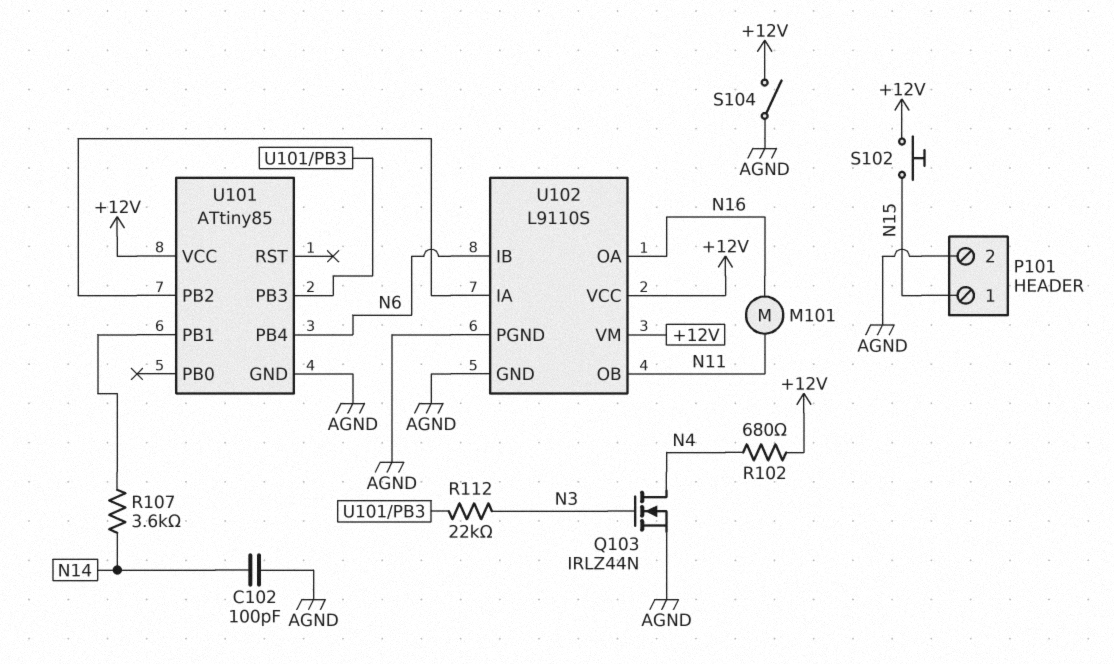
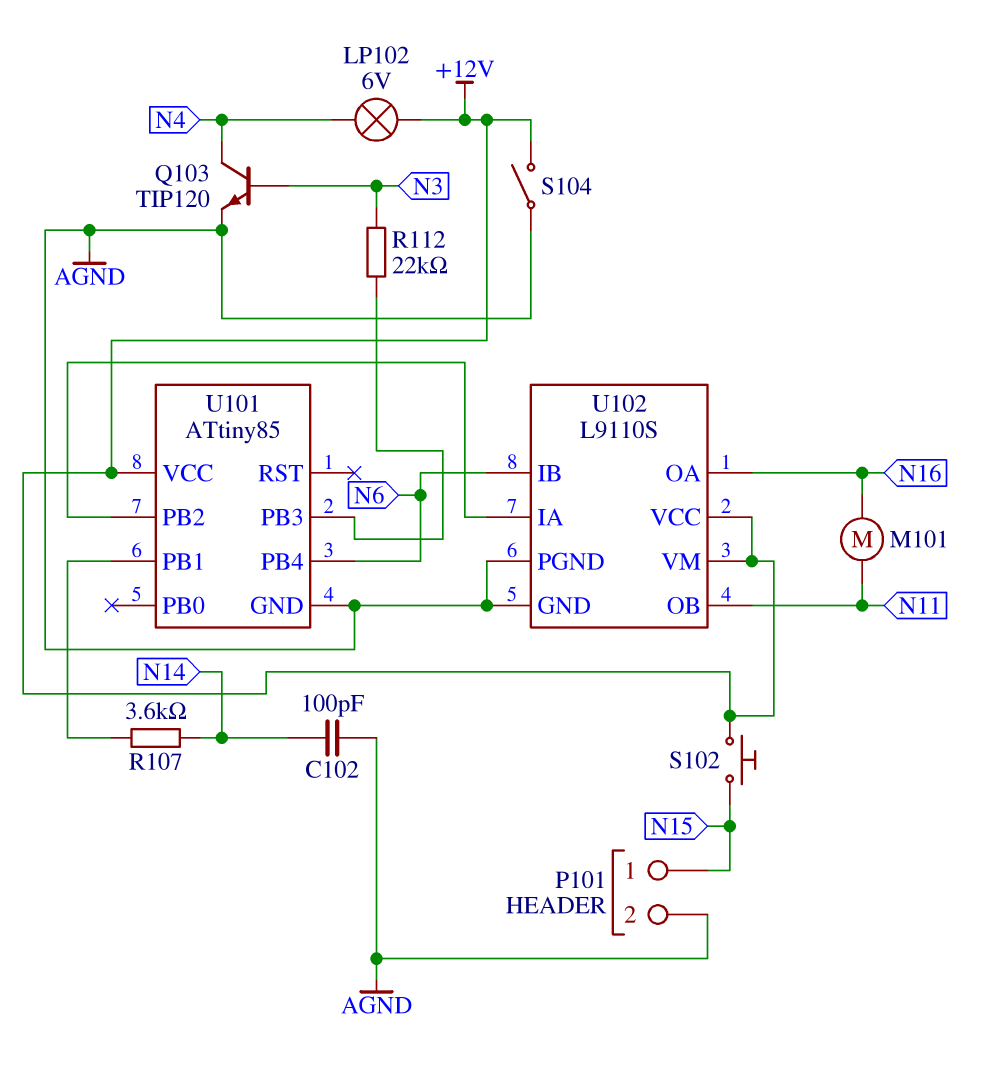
LP102: none -> lamp 6V (+12V, N4)
Q103: NMOS IRLZ44N (G N3, D N4, S AGND) -> NPN TIP120 (B N3, C N4, E AGND)
R102: 680 (+12V, N4) -> none

